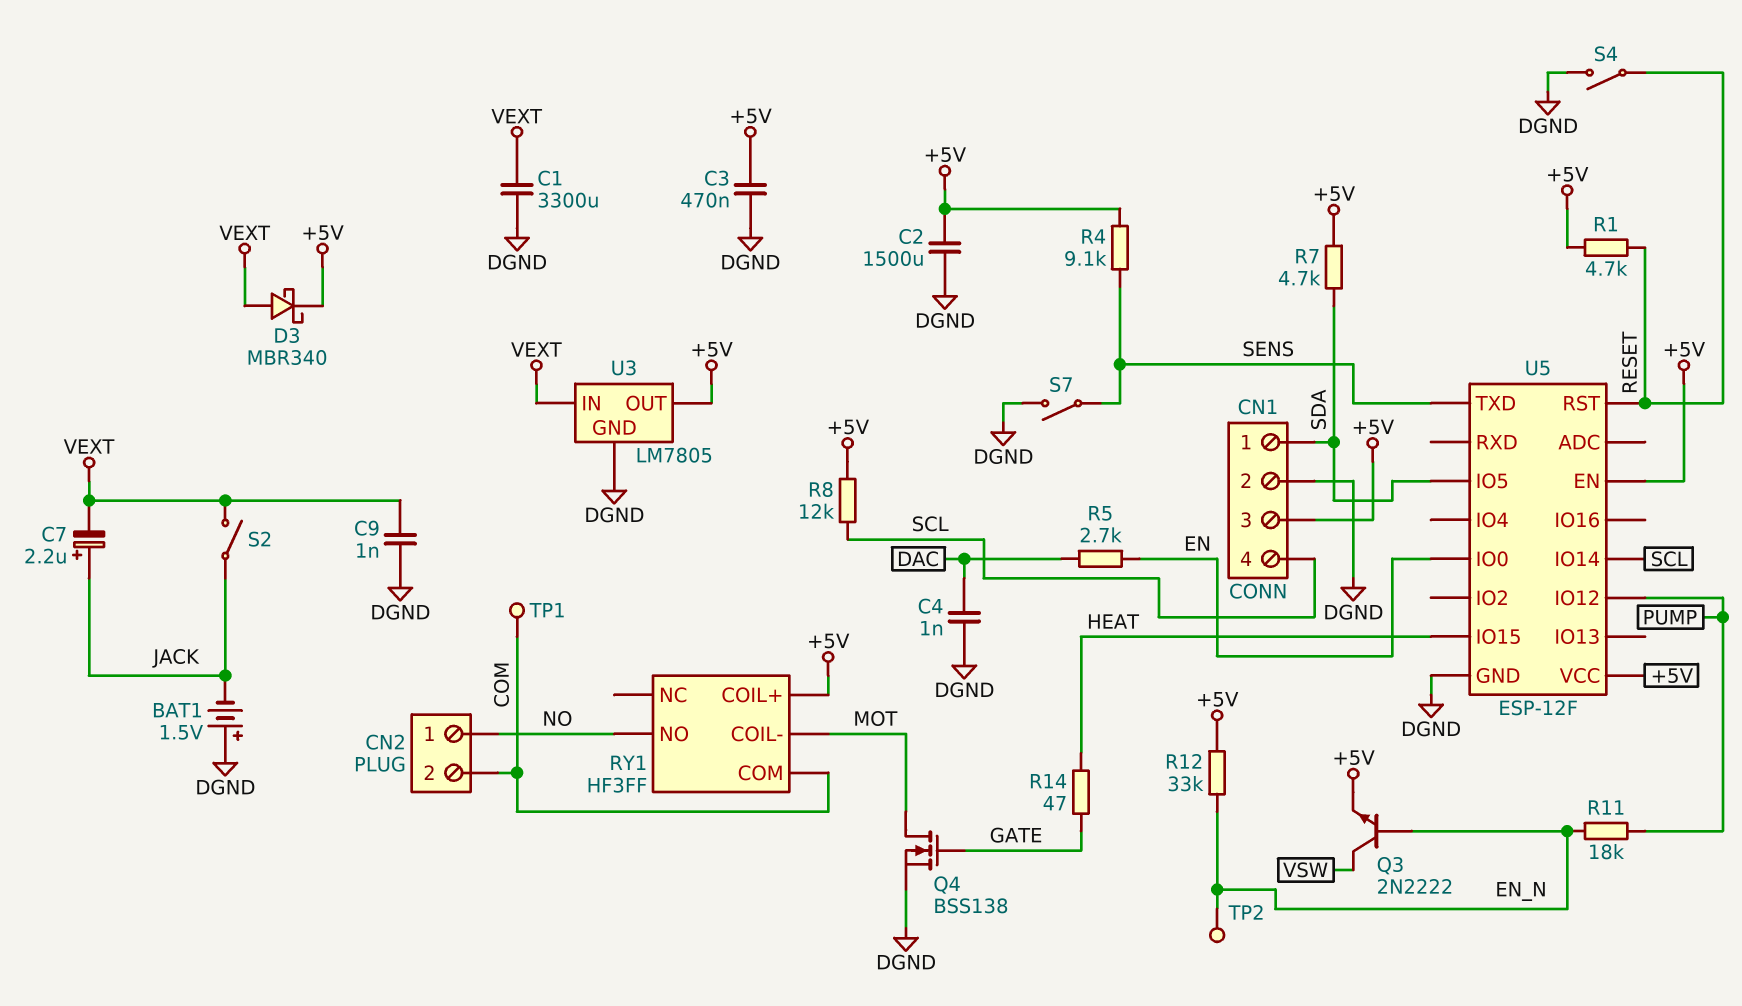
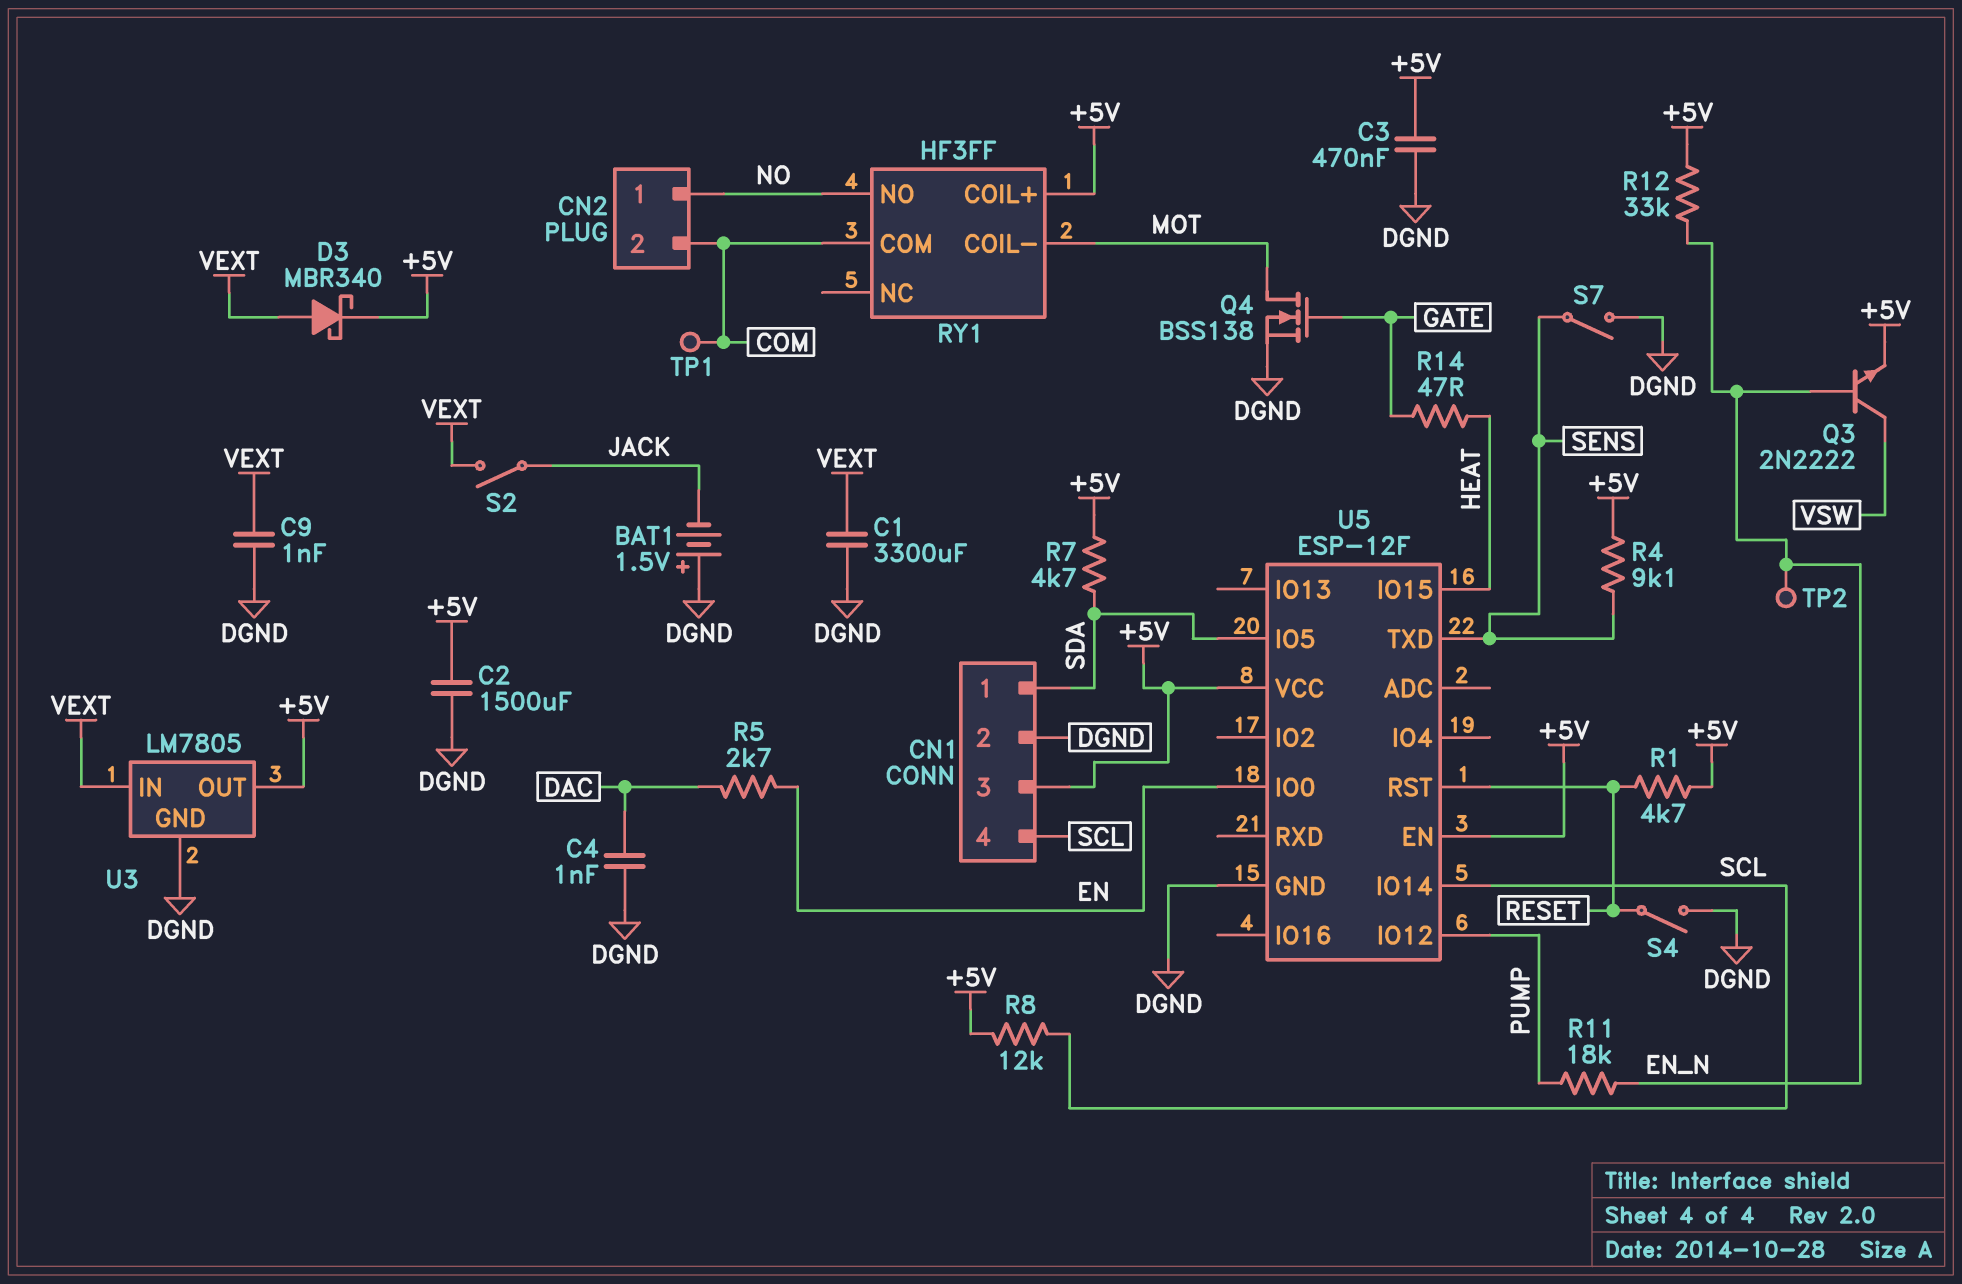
C7: 2.2uF (plus JACK, minus VEXT) -> none

